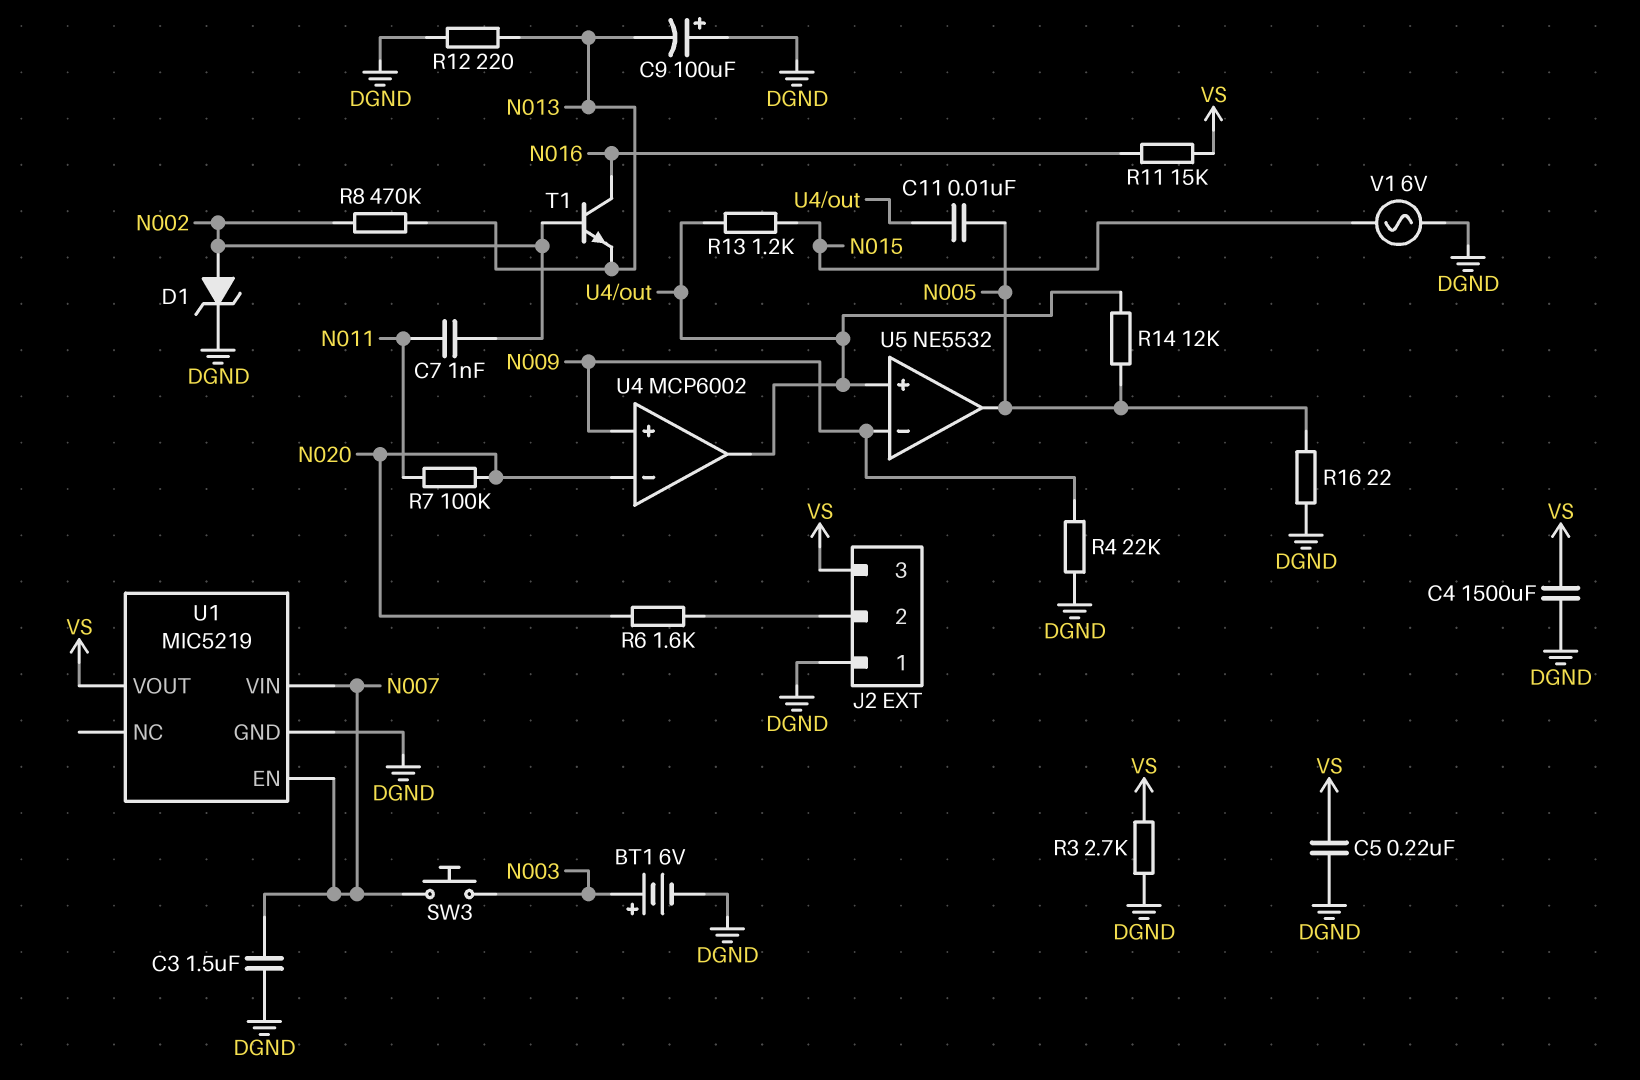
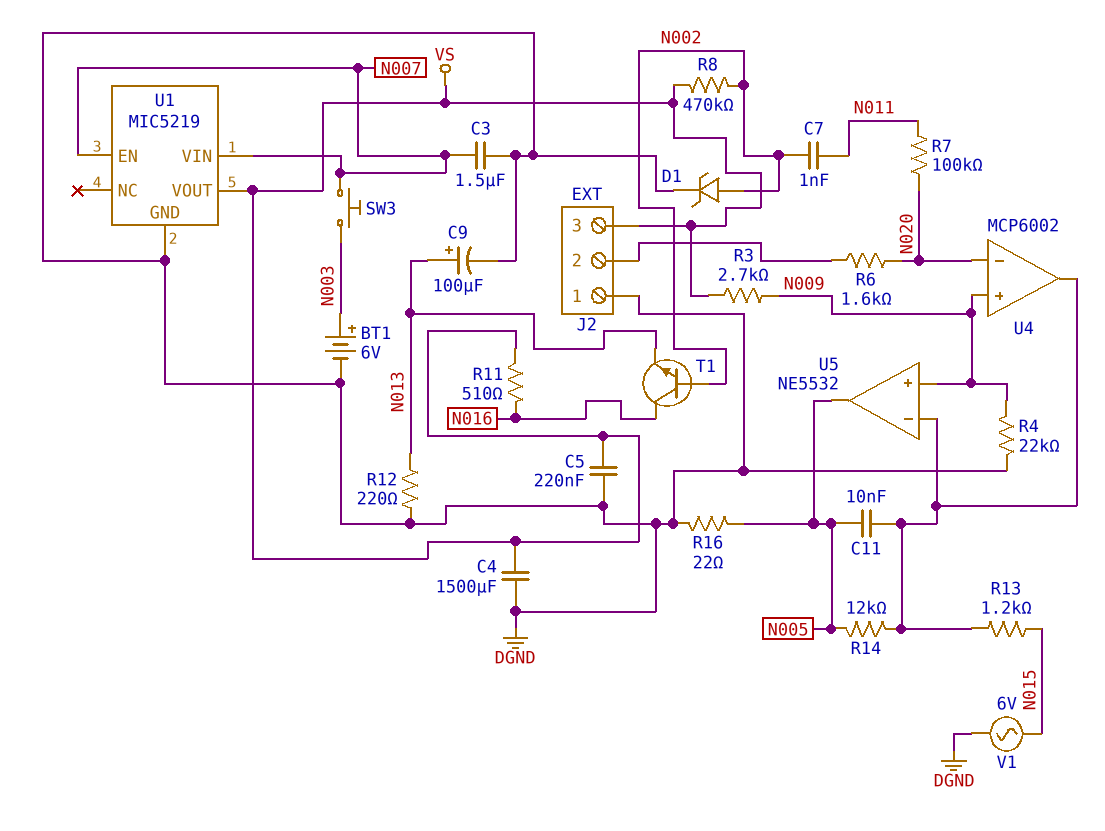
C9: 100uF (plus DGND, minus N013) -> 100uF (plus N013, minus DGND)
R3: 2.7k (DGND, VS) -> 2.7k (N009, VS)
R8: 470k (N002, N013) -> 470k (N002, VS)
R11: 15k (N016, VS) -> 510 (N016, VS)
U5 pin in+: U4/out -> N009
U5 pin in-: N009 -> U4/out

